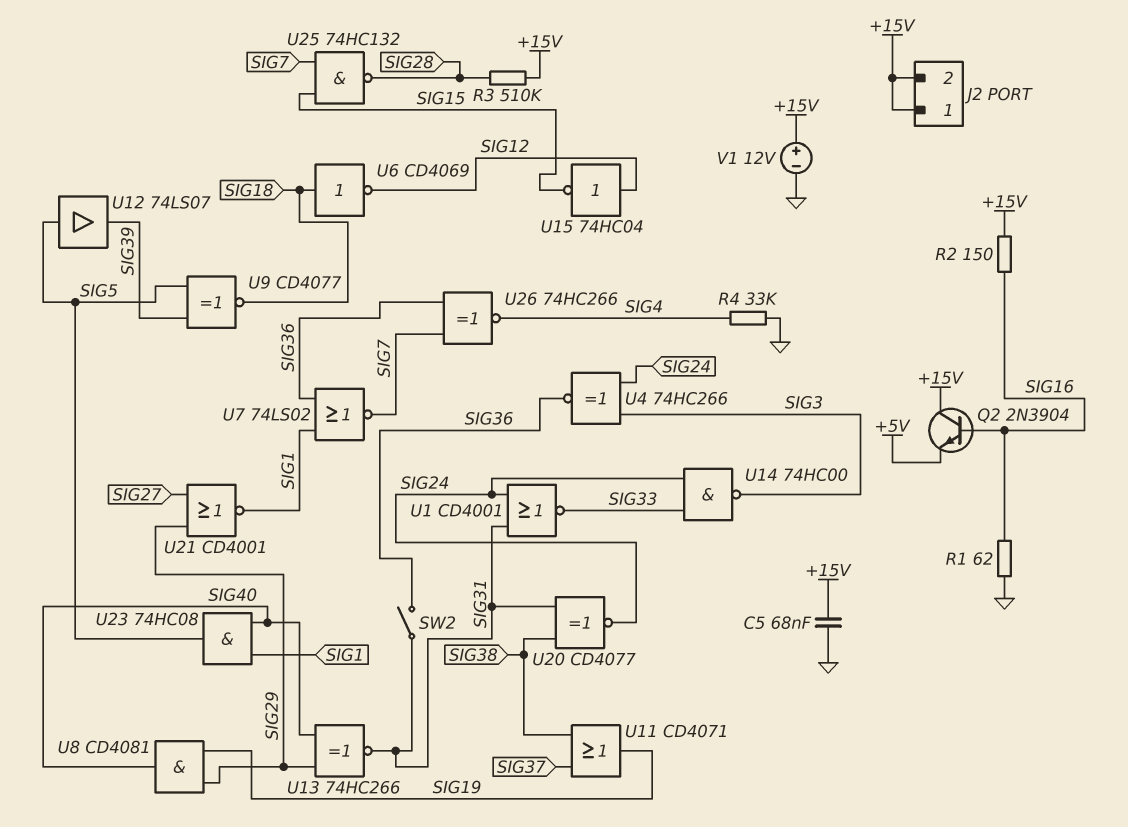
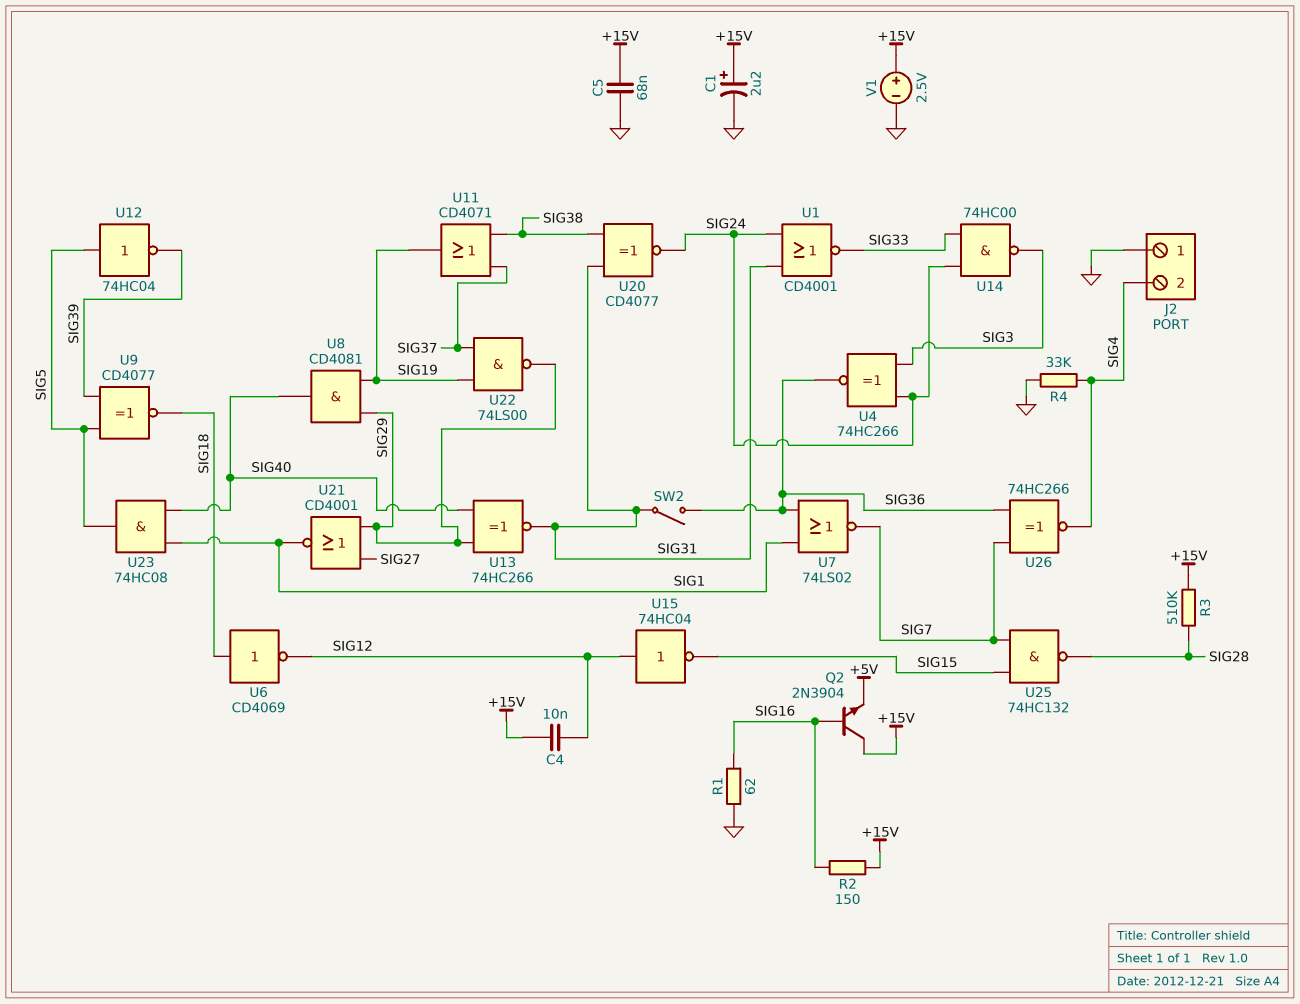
C1: none -> 2.2uF (plus +15V, minus GND)
C4: none -> 10nF (+15V, SIG12)
J2 pin 1: +15V -> GND
J2 pin 2: +15V -> SIG4
U12: buffer 74LS07 (in SIG5, out SIG39) -> NOT 74HC04 (in SIG5, out SIG39)
U22: none -> NAND 74LS00 (in SIG19, in SIG37, out SIG29)
V1: 12V (plus +15V, minus GND) -> 2.5V (plus +15V, minus GND)

